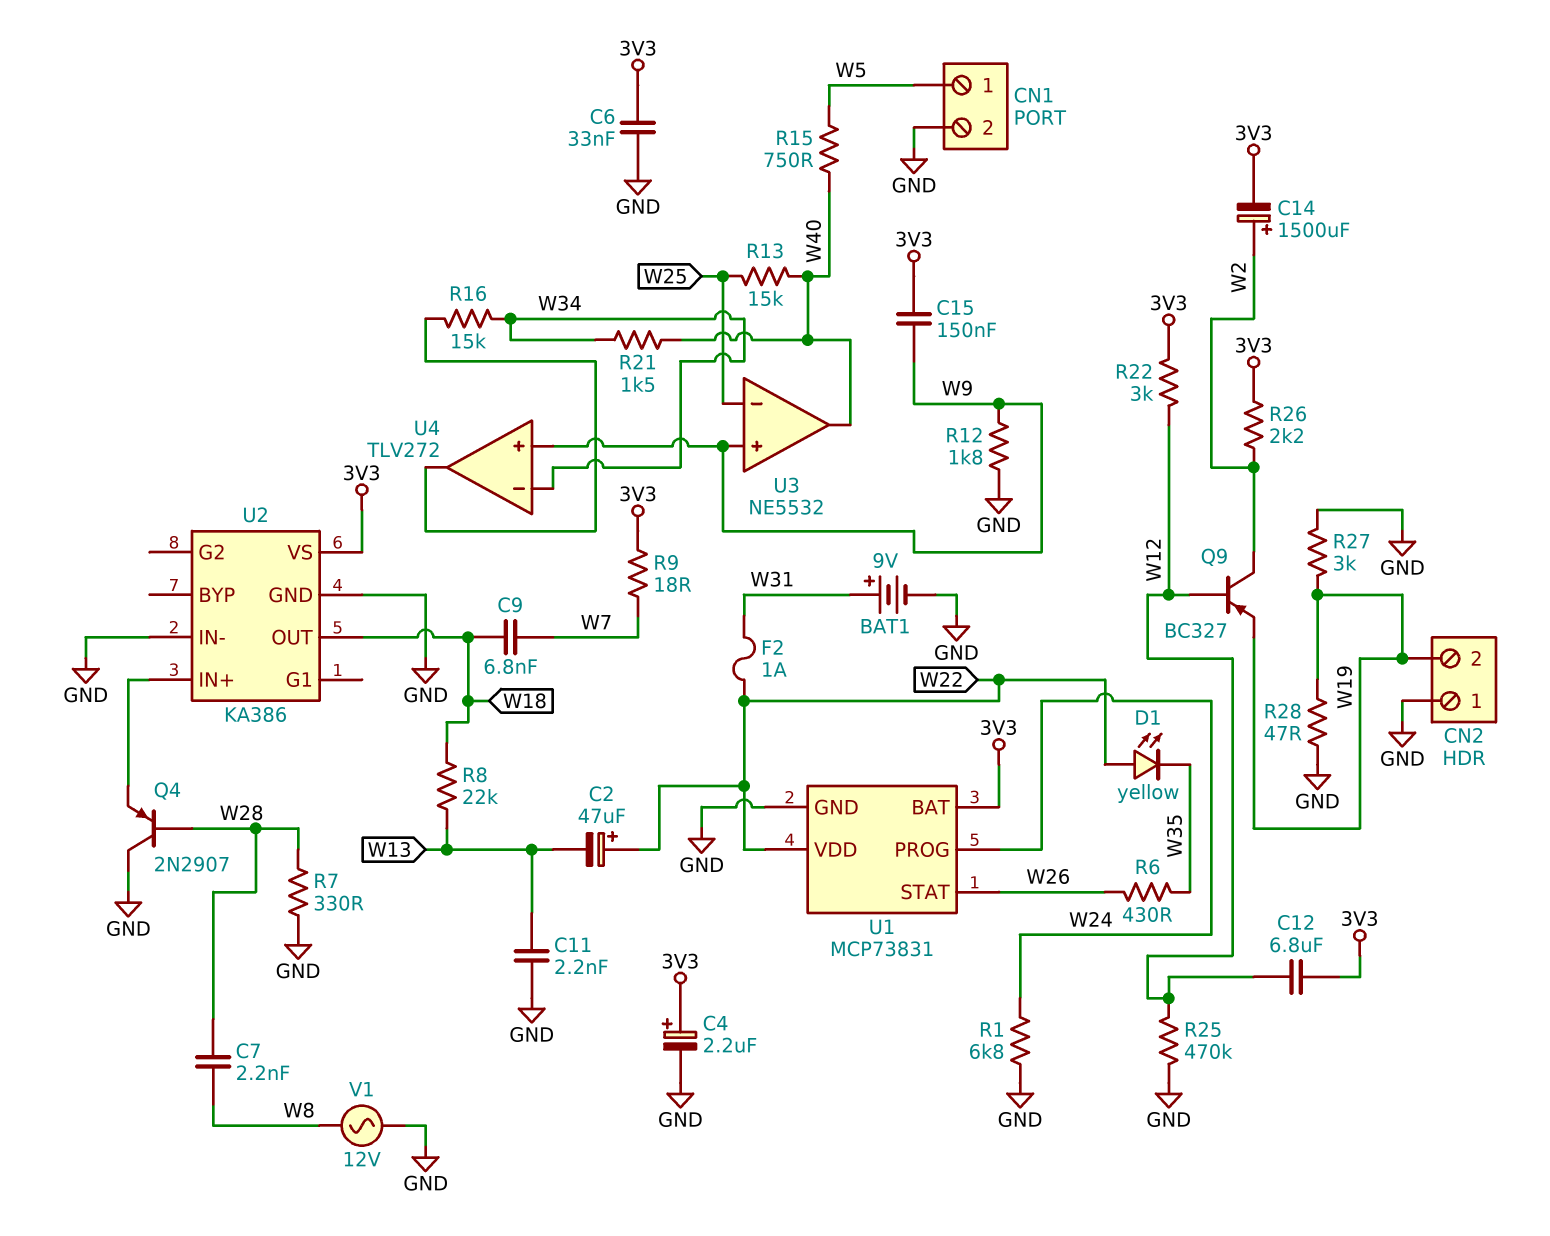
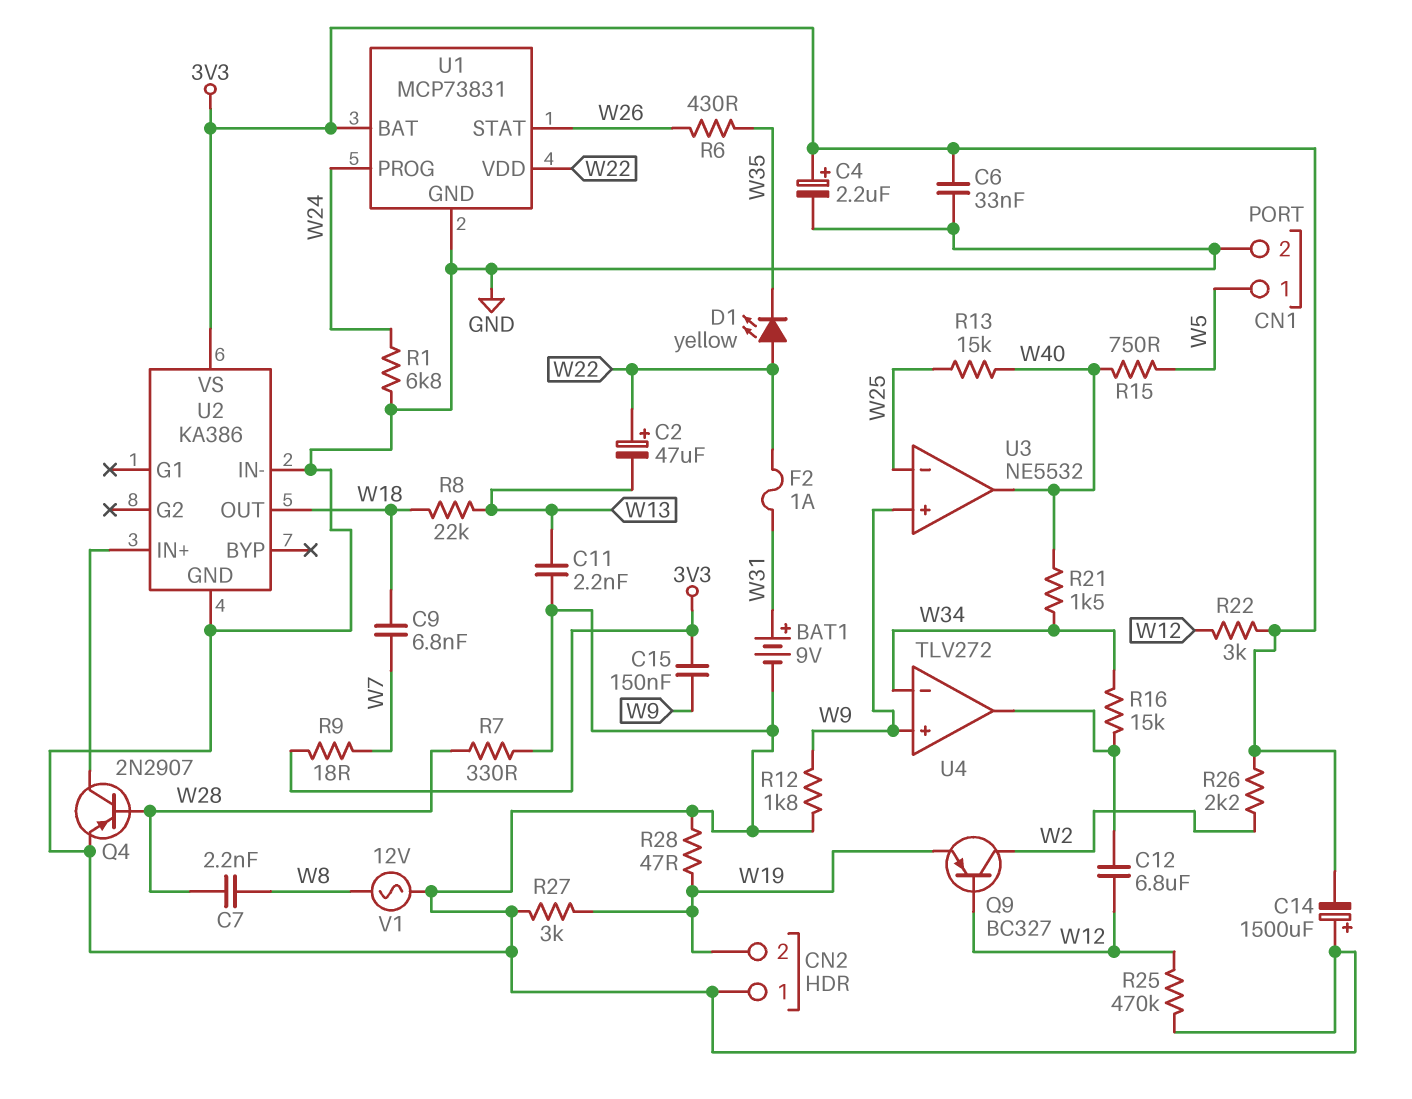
C12: 6.8uF (3V3, W12) -> 6.8uF (U4/out, W12)
C14: 1500uF (plus W2, minus 3V3) -> 1500uF (plus GND, minus 3V3)
Q4: PNP 2N2907 (B W28, C GND, E U2/IN+) -> PNP 2N2907 (B W28, C U2/IN+, E GND)

